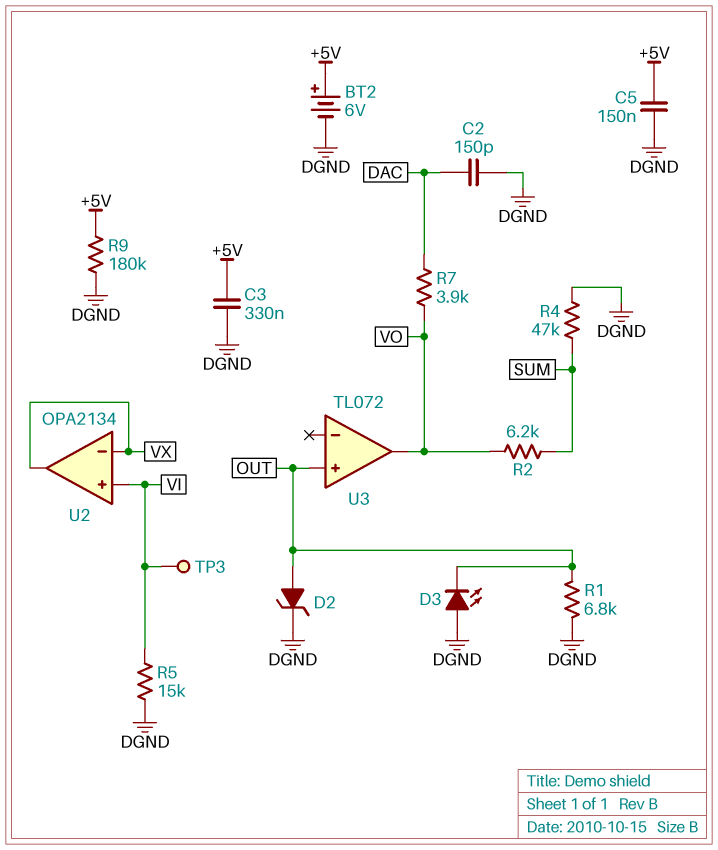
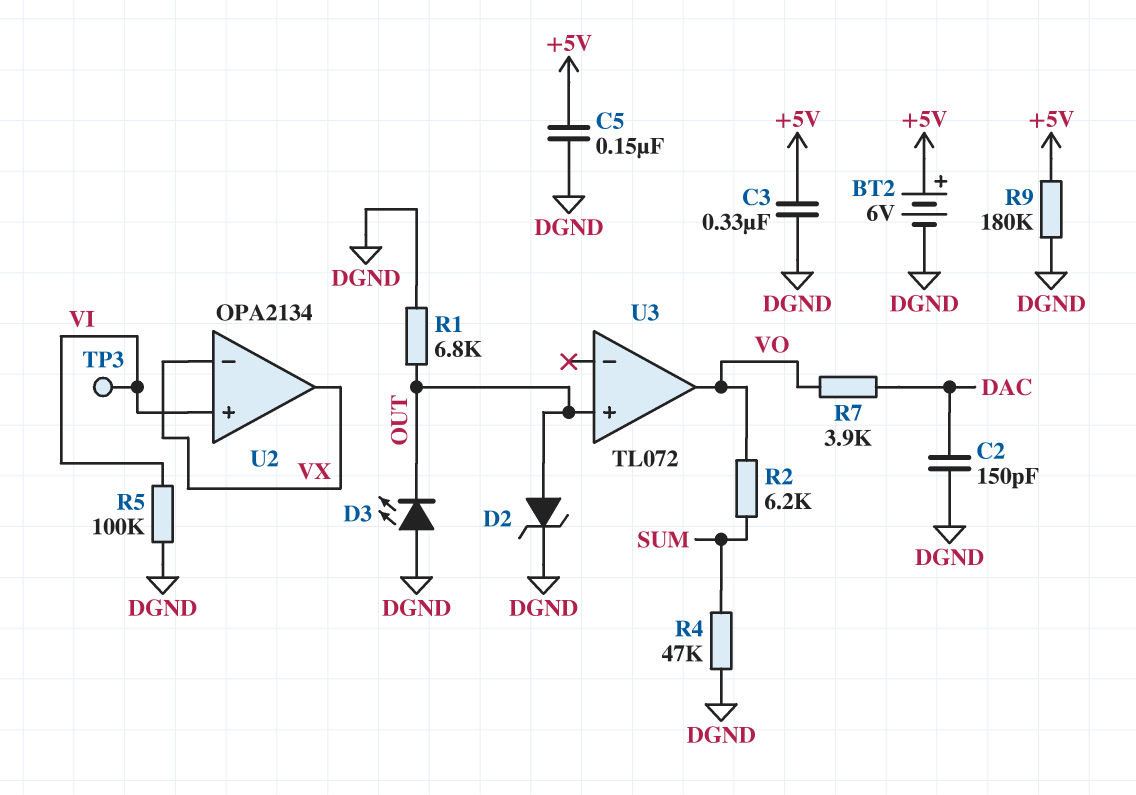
R5: 15k (DGND, VI) -> 100k (DGND, VI)

